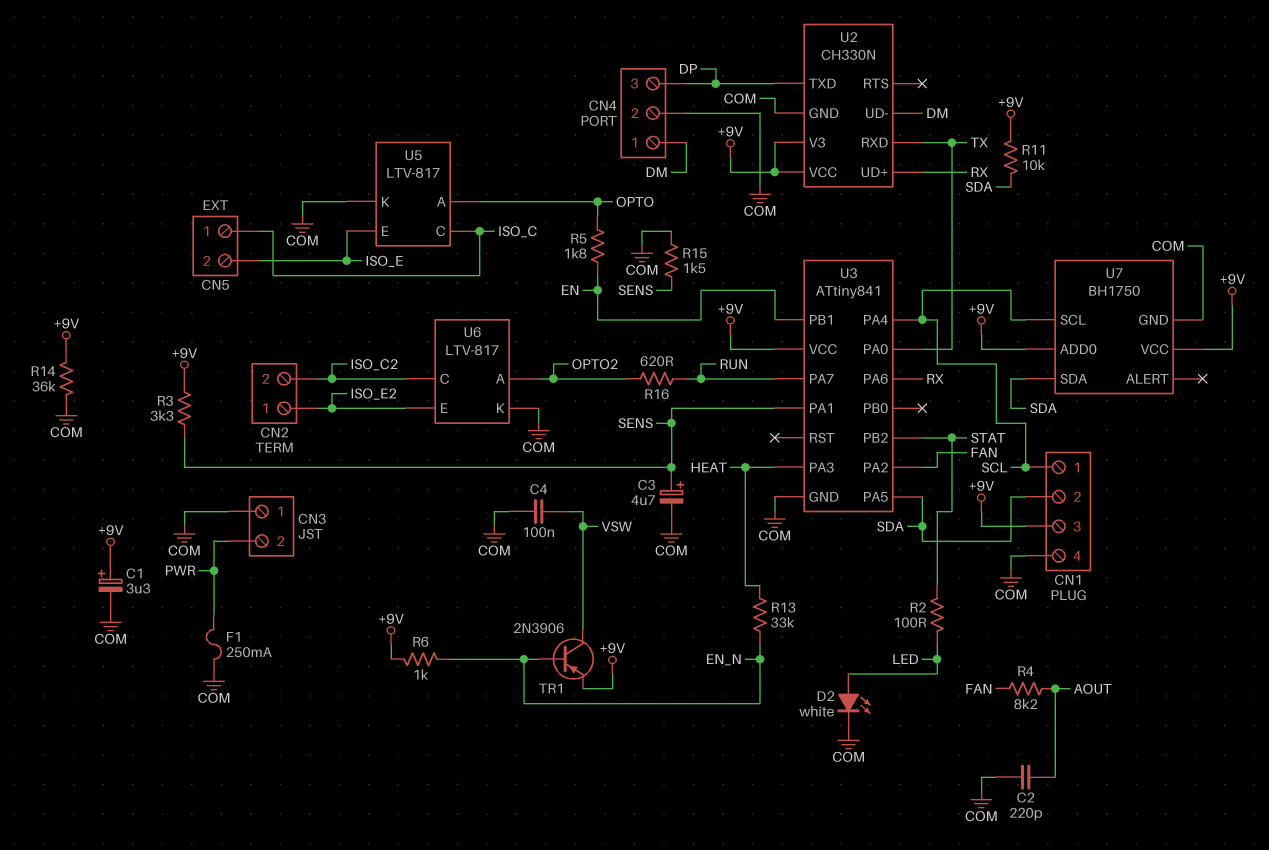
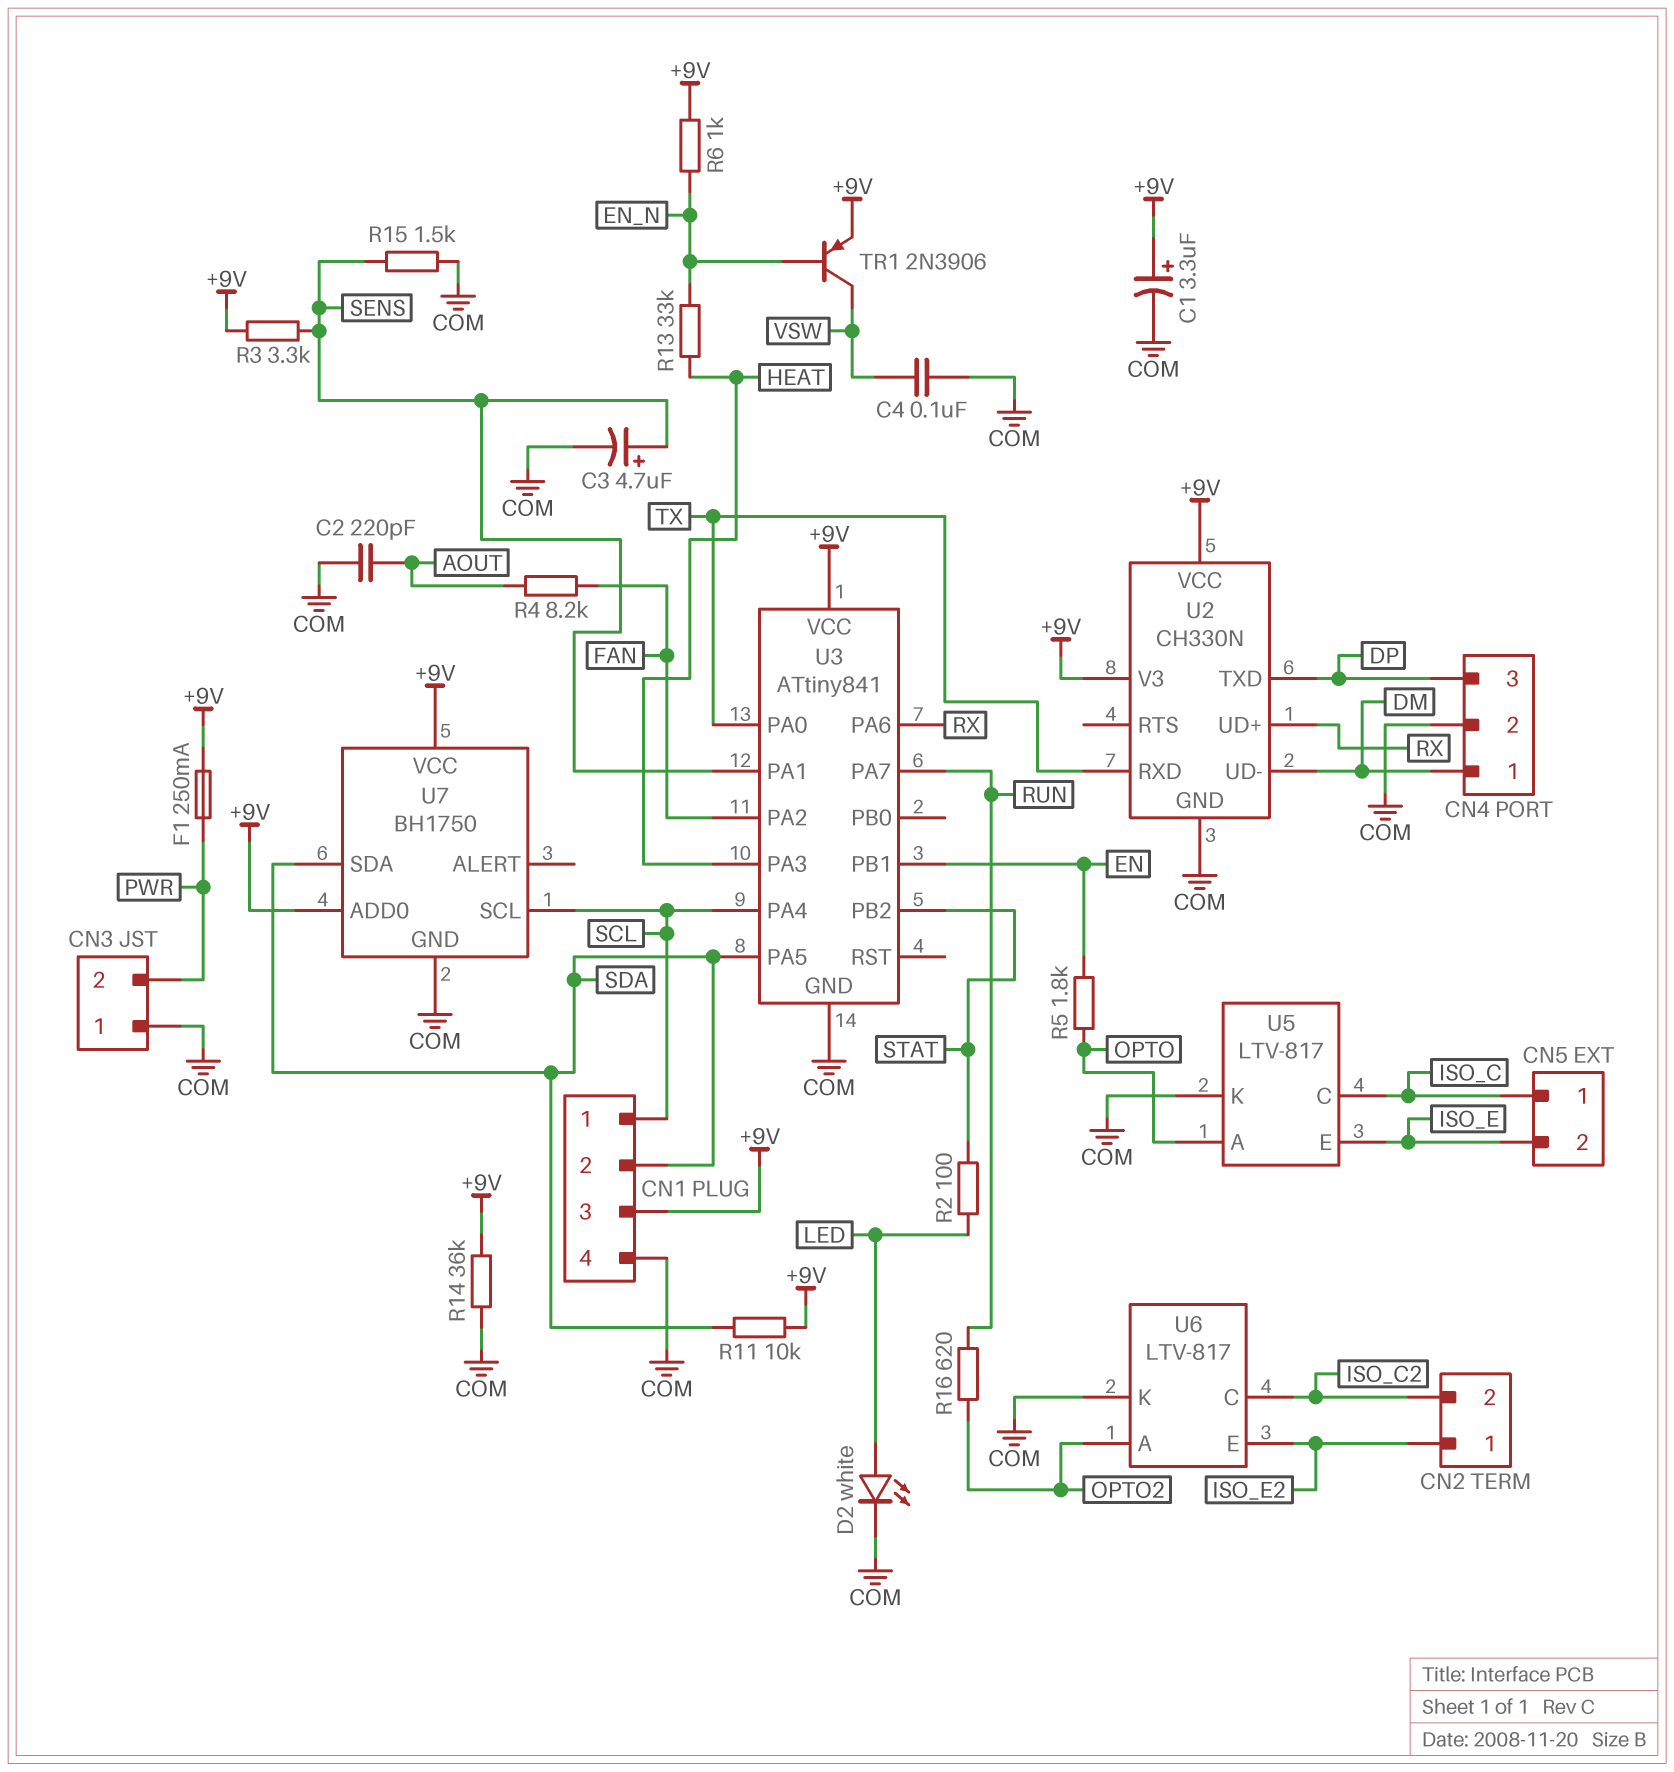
F1: 250mA (COM, PWR) -> 250mA (+9V, PWR)

